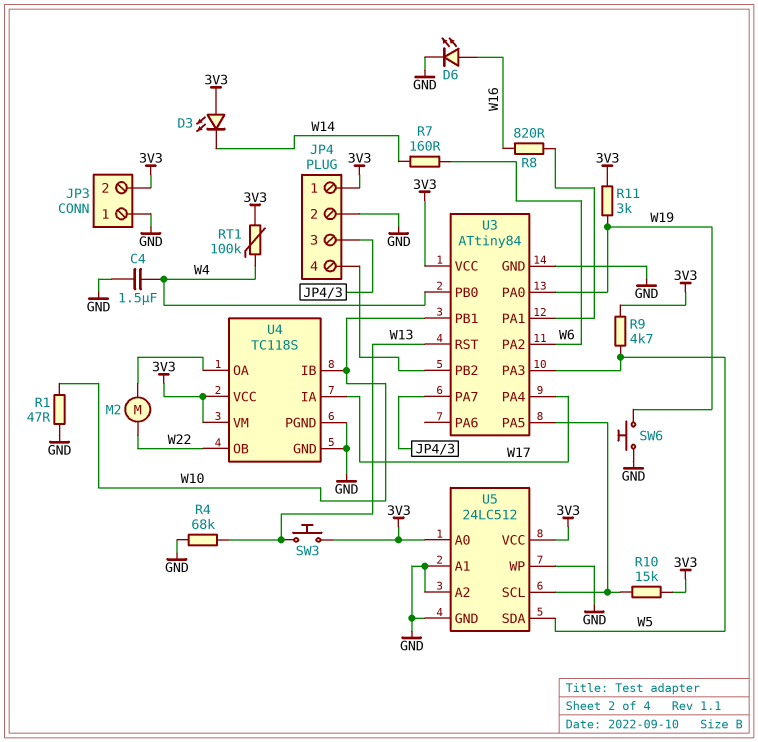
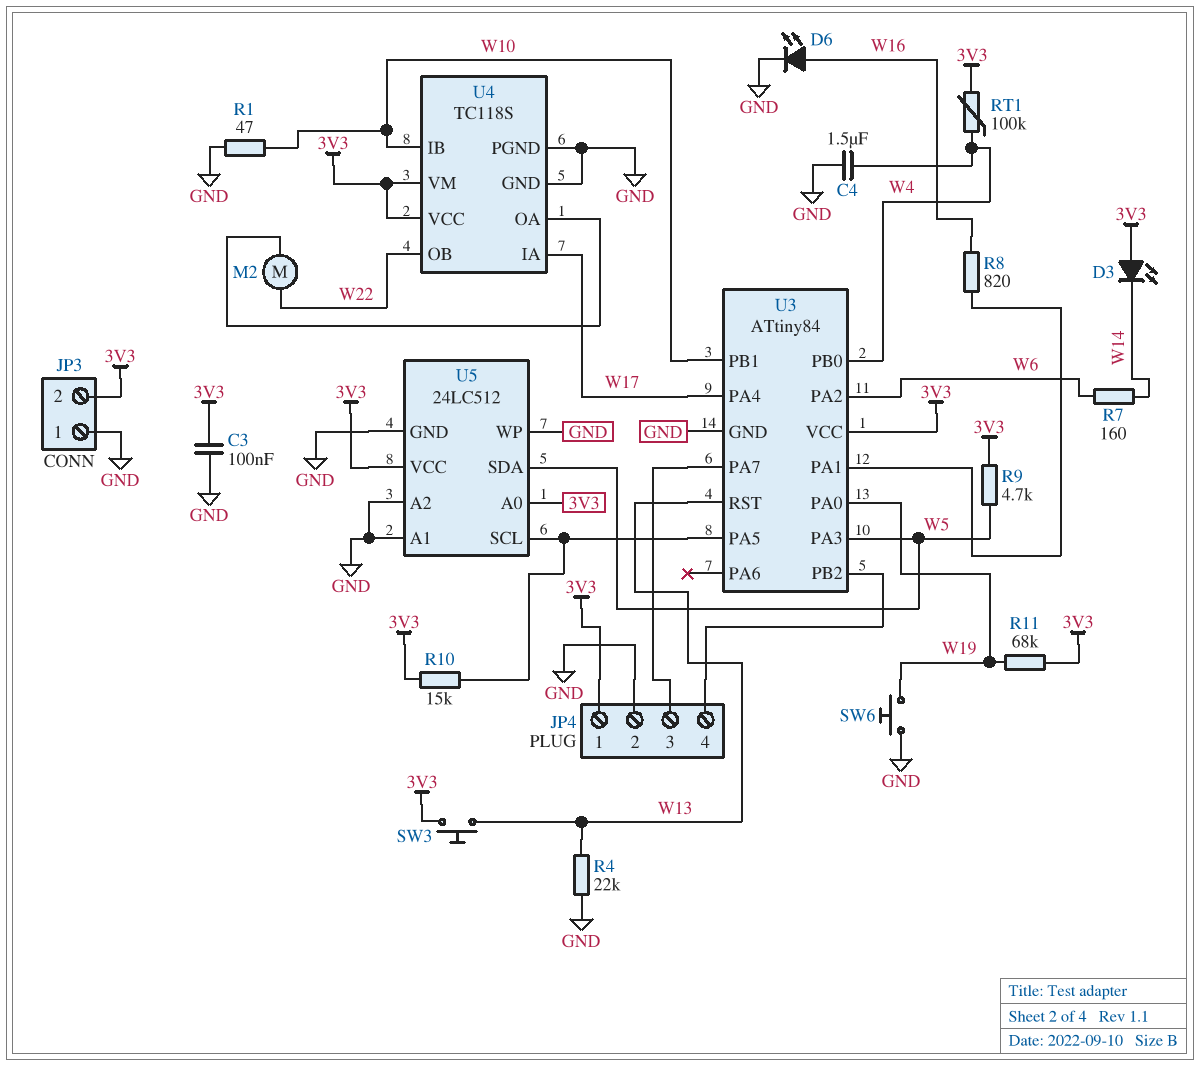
C3: none -> 100nF (3V3, GND)
R4: 68k (GND, W13) -> 22k (GND, W13)
R11: 3k (3V3, W19) -> 68k (3V3, W19)

